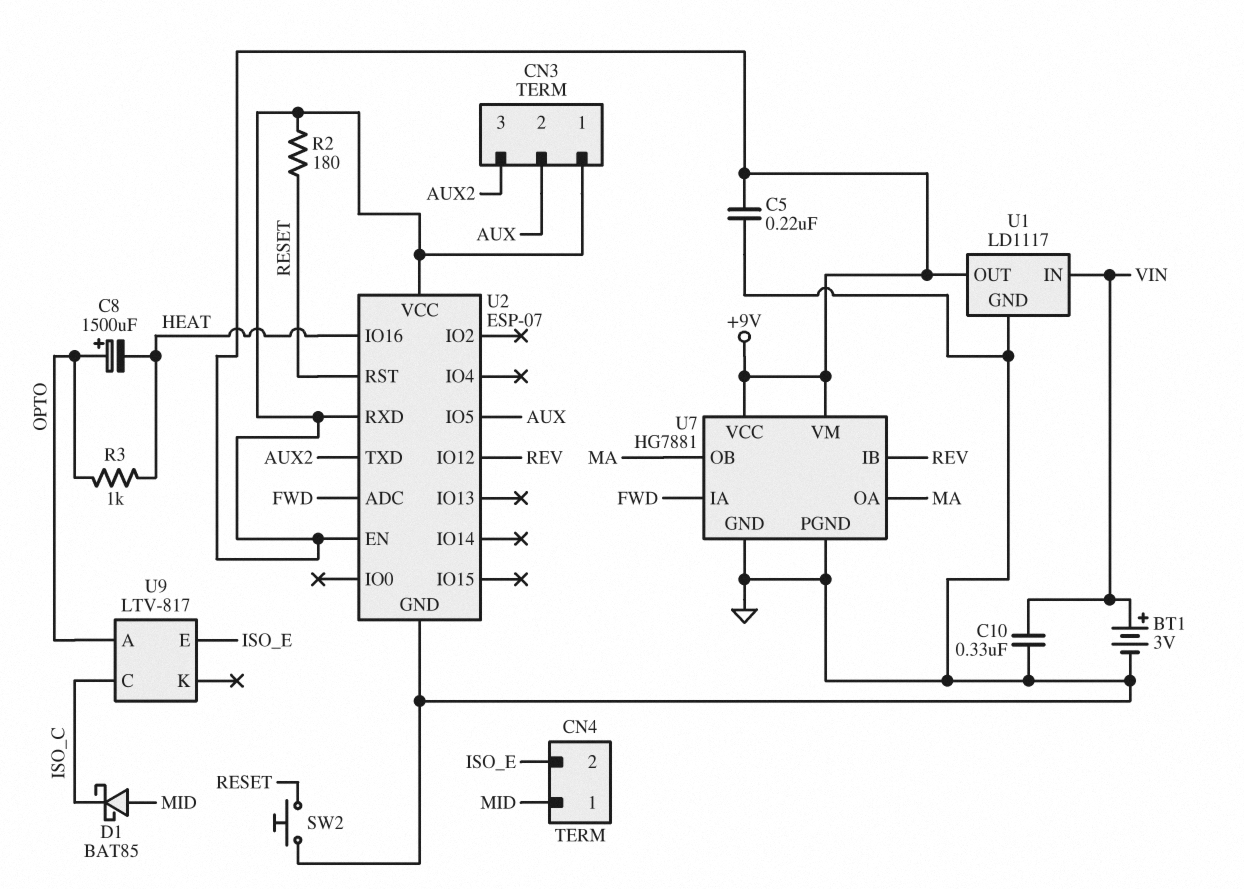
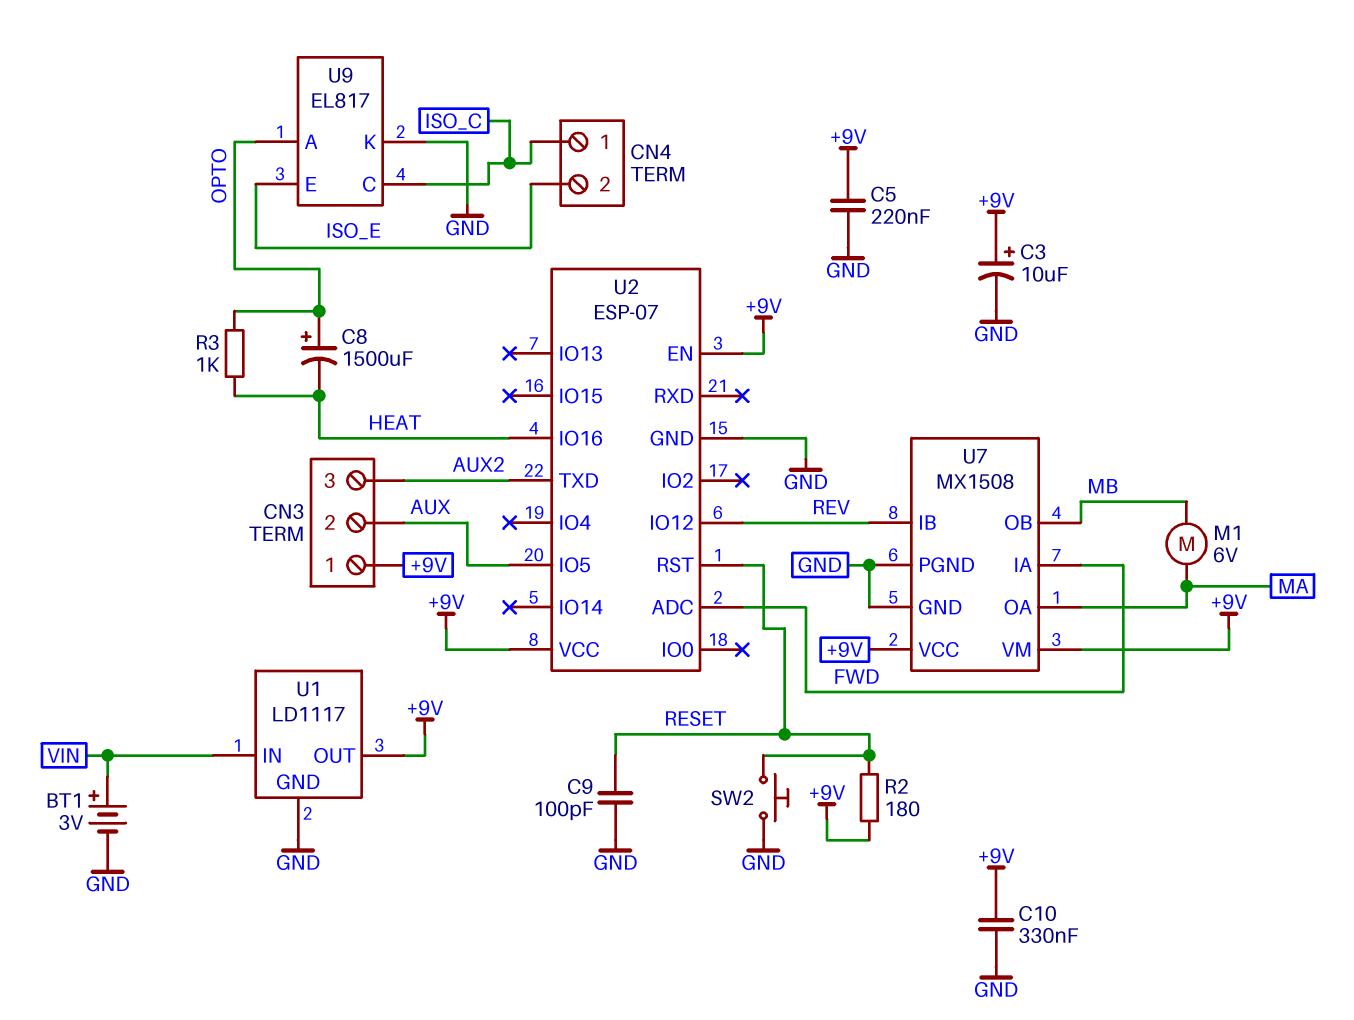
C3: none -> 10uF (plus +9V, minus GND)
C9: none -> 100pF (GND, RESET)
C10: 330nF (GND, VIN) -> 330nF (+9V, GND)
CN4 pin 1: MID -> ISO_C
D1: schottky BAT85 (A MID, K ISO_C) -> none
M1: none -> motor 6V (MA, MB)
U2 pin RXD: +9V -> none
U7: HG7881 -> MX1508
U7 pin OB: MA -> MB
U9: LTV-817 -> EL817
U9 pin K: none -> GND

